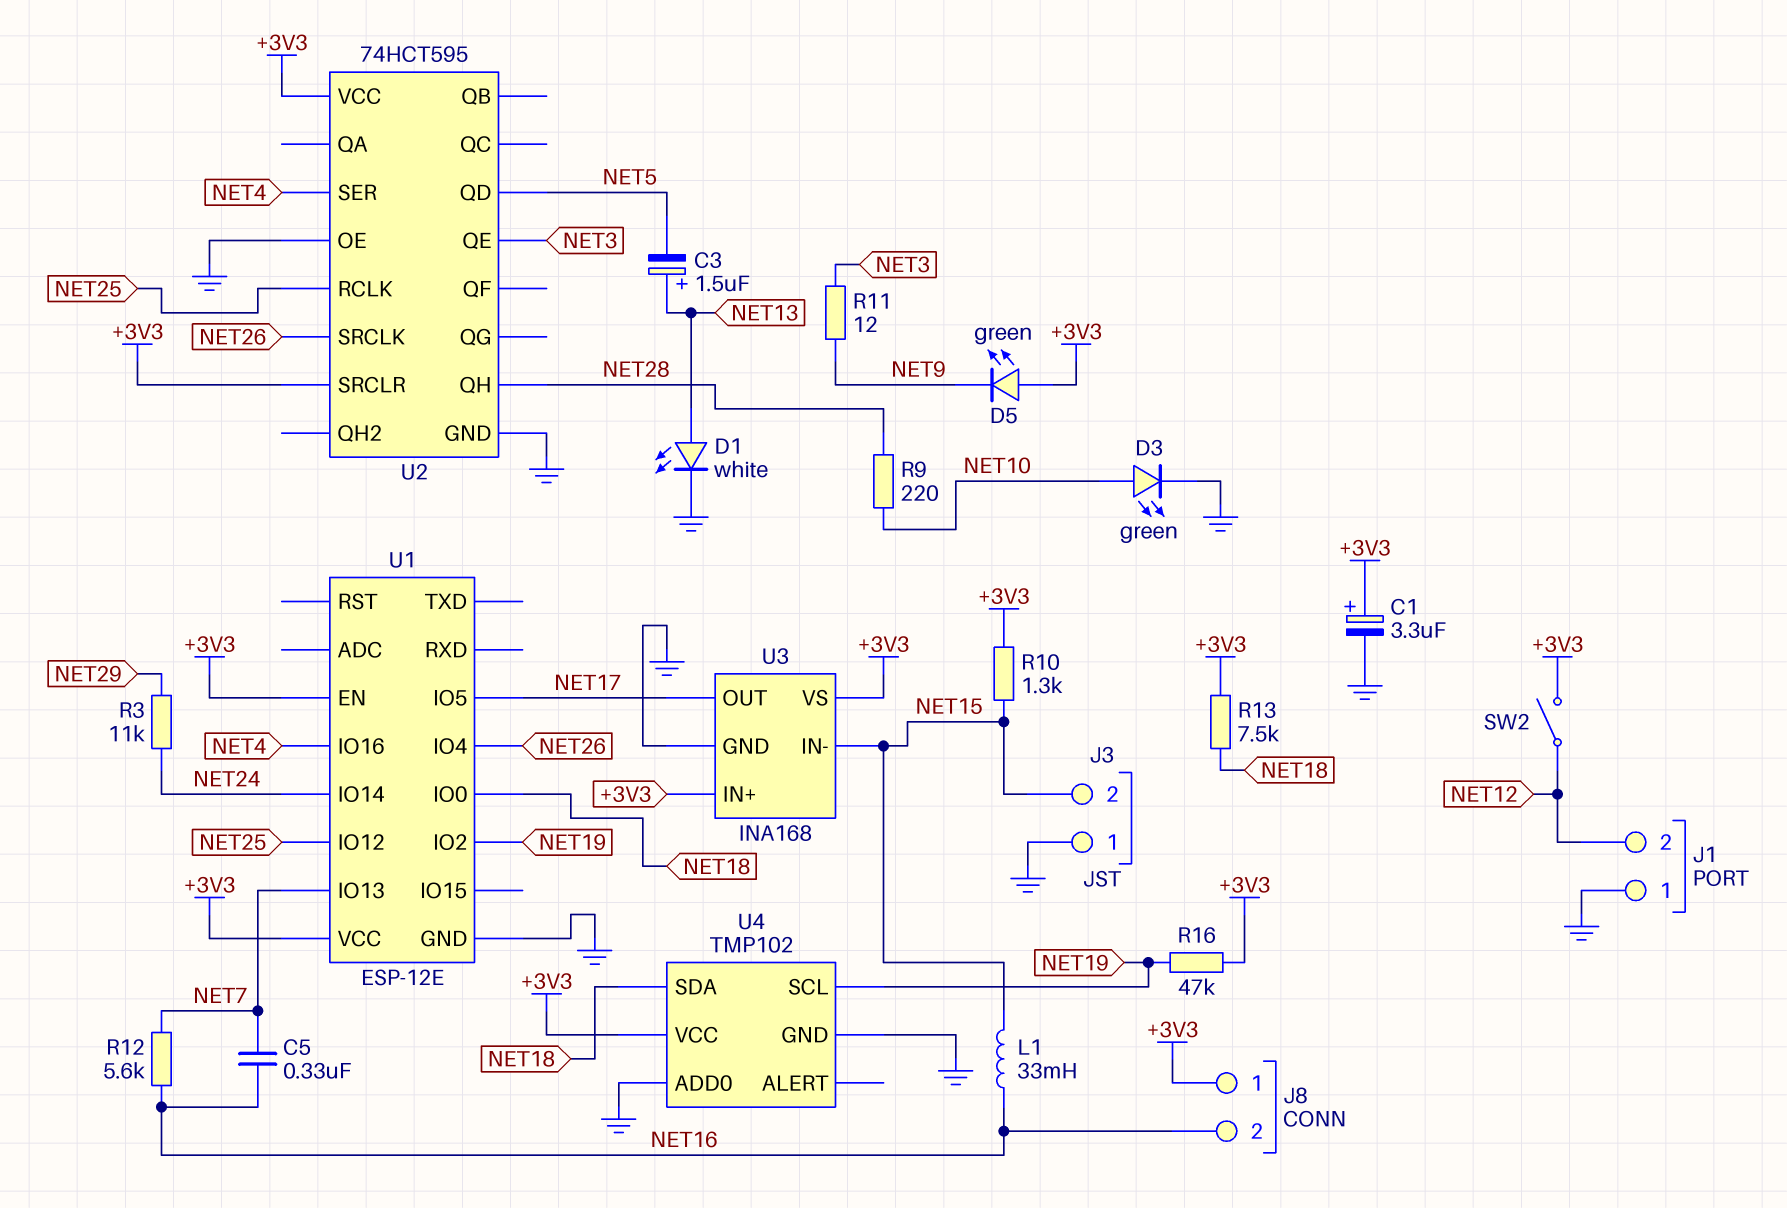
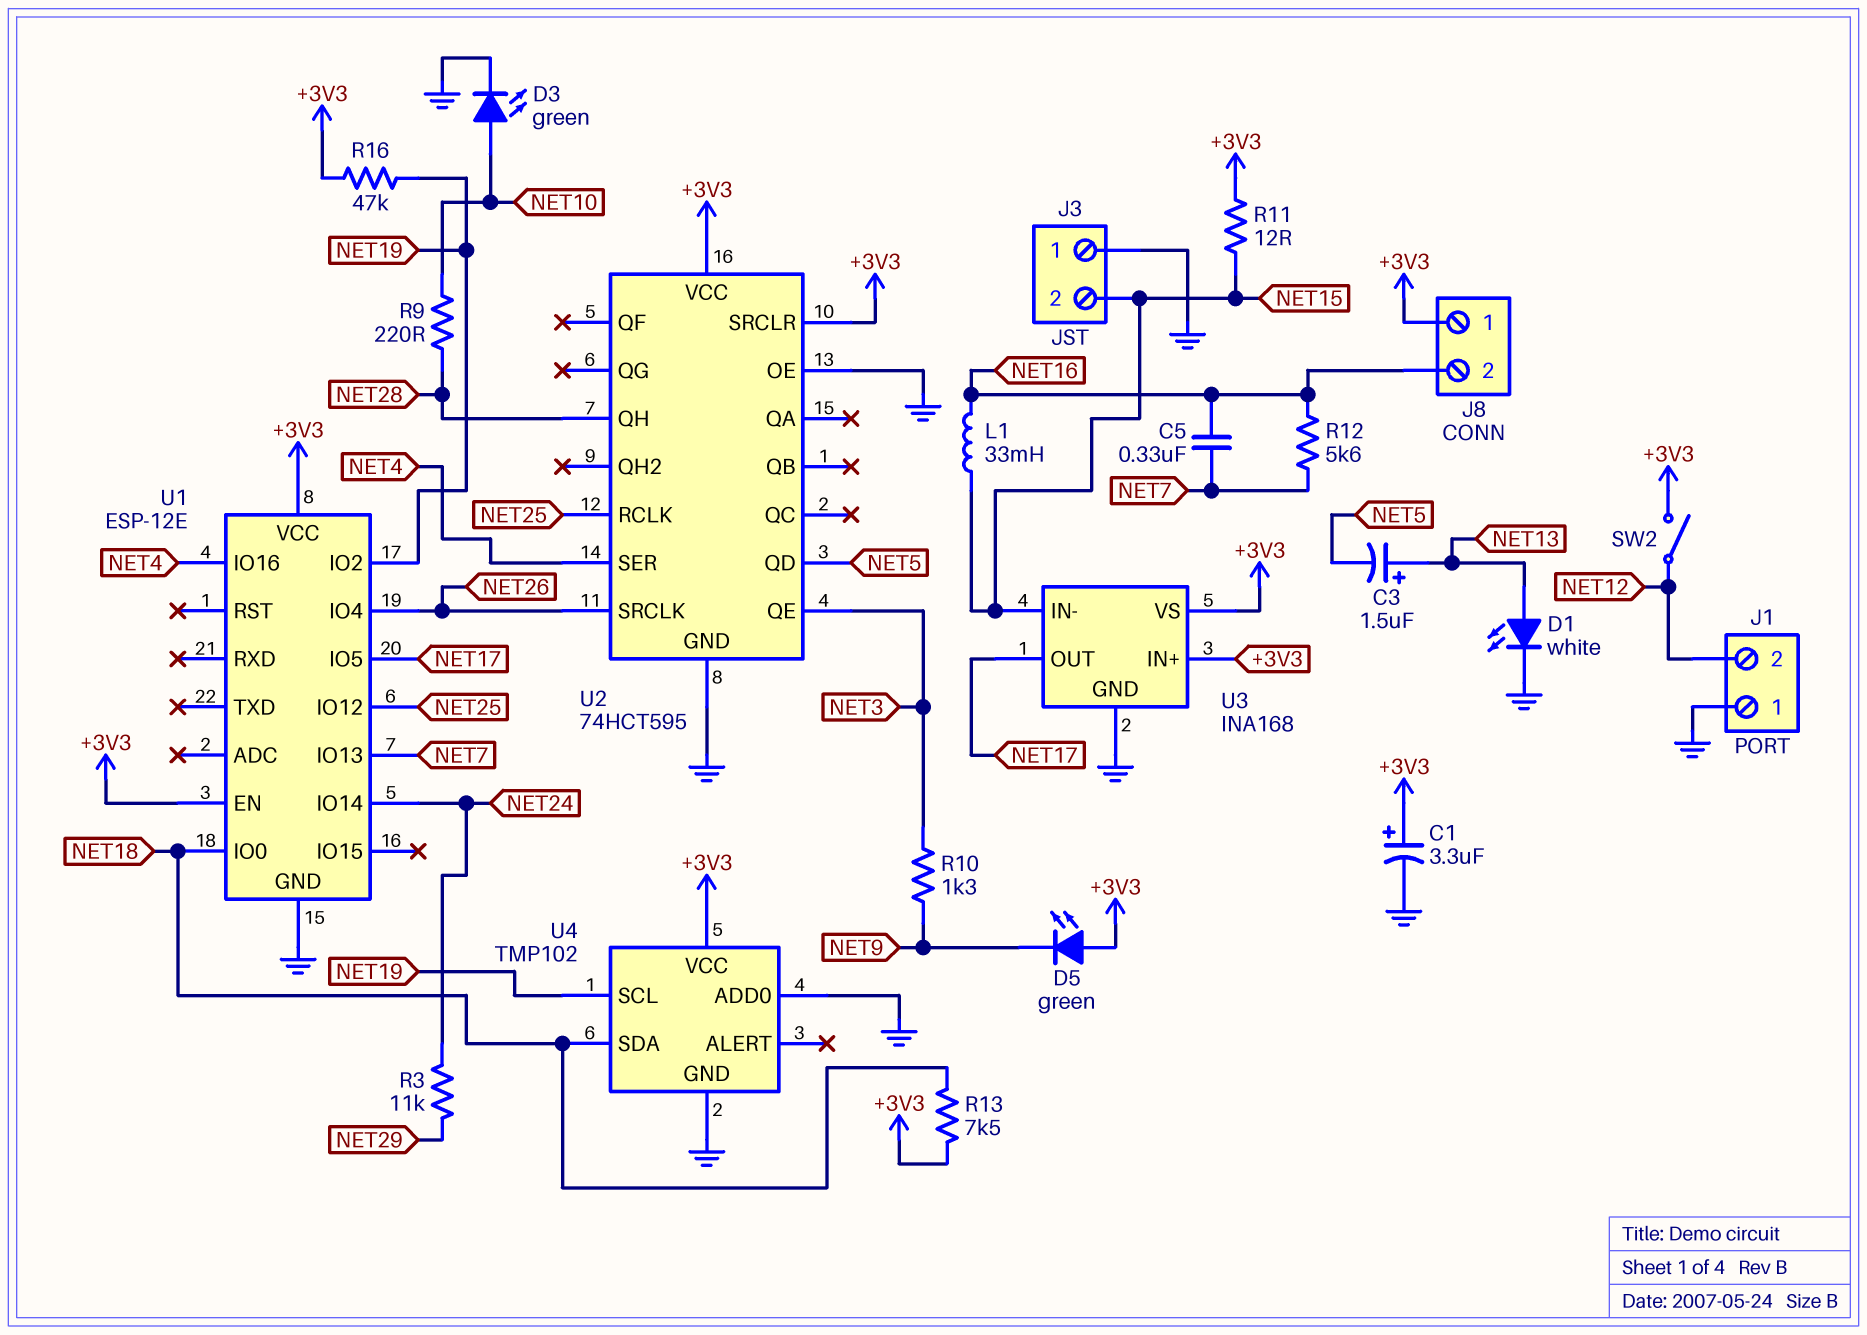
R10: 1.3k (+3V3, NET15) -> 1.3k (NET3, NET9)
R11: 12 (NET3, NET9) -> 12 (+3V3, NET15)

